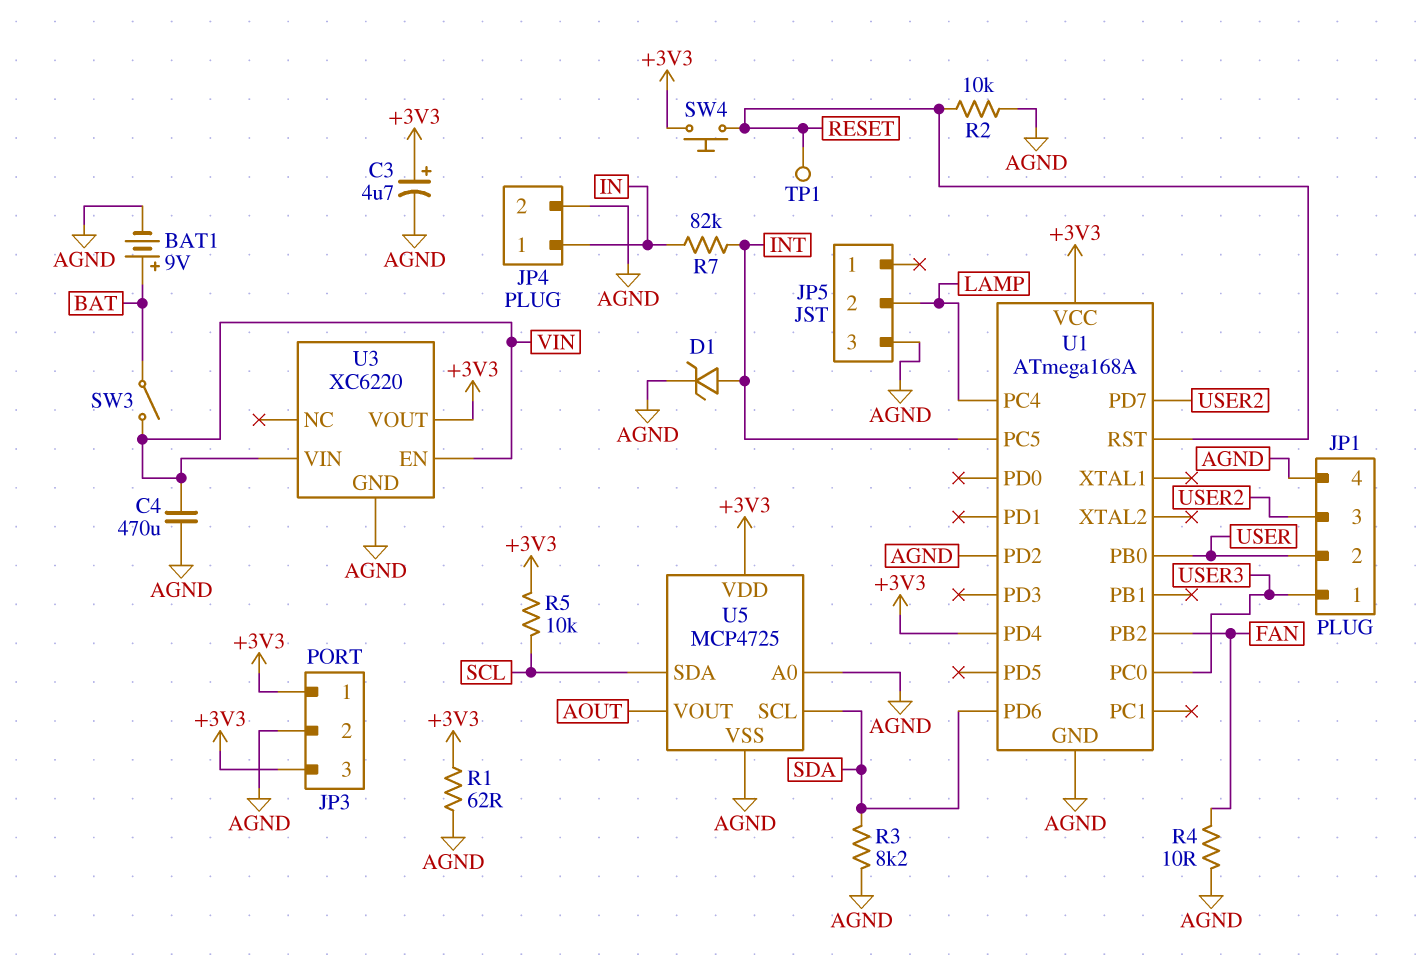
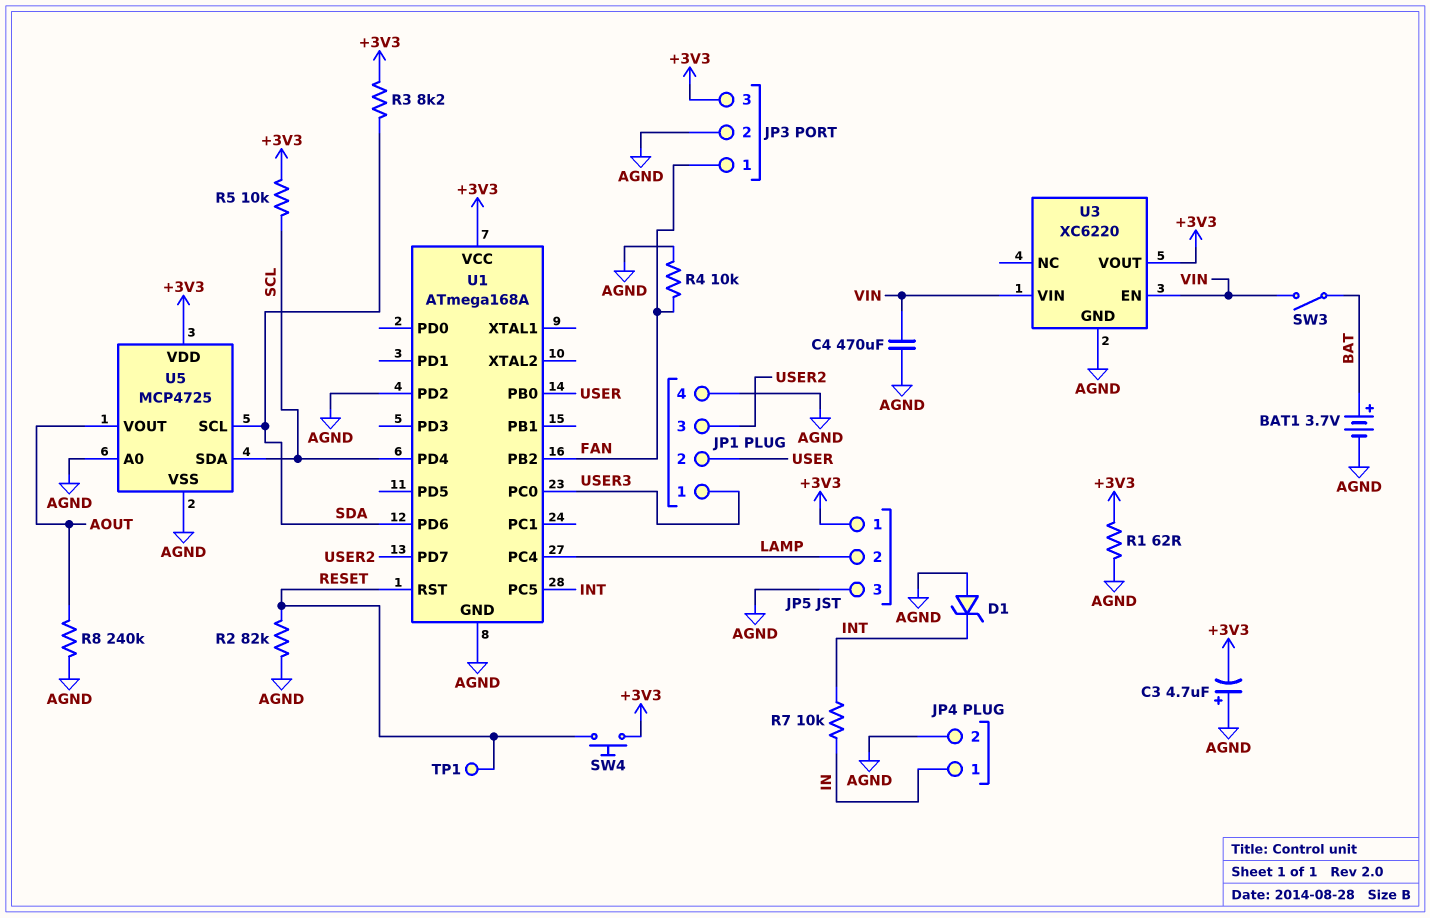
BAT1: 9V (plus BAT, minus AGND) -> 3.7V (plus BAT, minus AGND)
C3: 4.7uF (plus +3V3, minus AGND) -> 4.7uF (plus AGND, minus +3V3)
D1: zener (A INT, K AGND) -> zener (A AGND, K INT)
JP3 pin 1: +3V3 -> FAN
JP5 pin 1: none -> +3V3
R2: 10k (AGND, RESET) -> 82k (AGND, RESET)
R3: 8.2k (AGND, SDA) -> 8.2k (+3V3, SDA)
R4: 10 (AGND, FAN) -> 10k (AGND, FAN)
R7: 82k (IN, INT) -> 10k (IN, INT)
R8: none -> 240k (AGND, AOUT)
U1 pin PD4: +3V3 -> SCL

